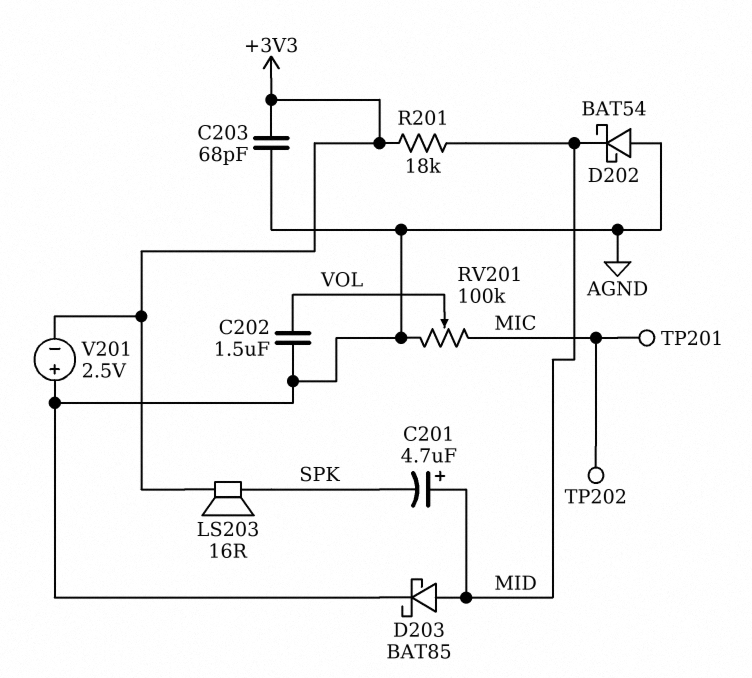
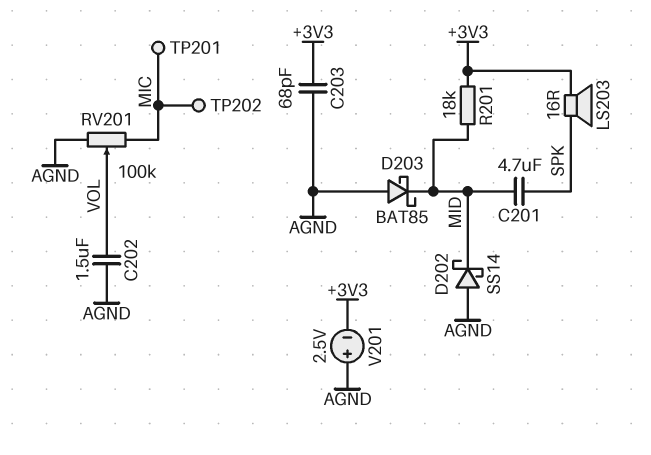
C201: 4.7uF (plus MID, minus SPK) -> 4.7uF (MID, SPK)
D202: schottky BAT54 (A AGND, K MID) -> schottky SS14 (A AGND, K MID)
D203: schottky BAT85 (A MID, K AGND) -> schottky BAT85 (A AGND, K MID)

